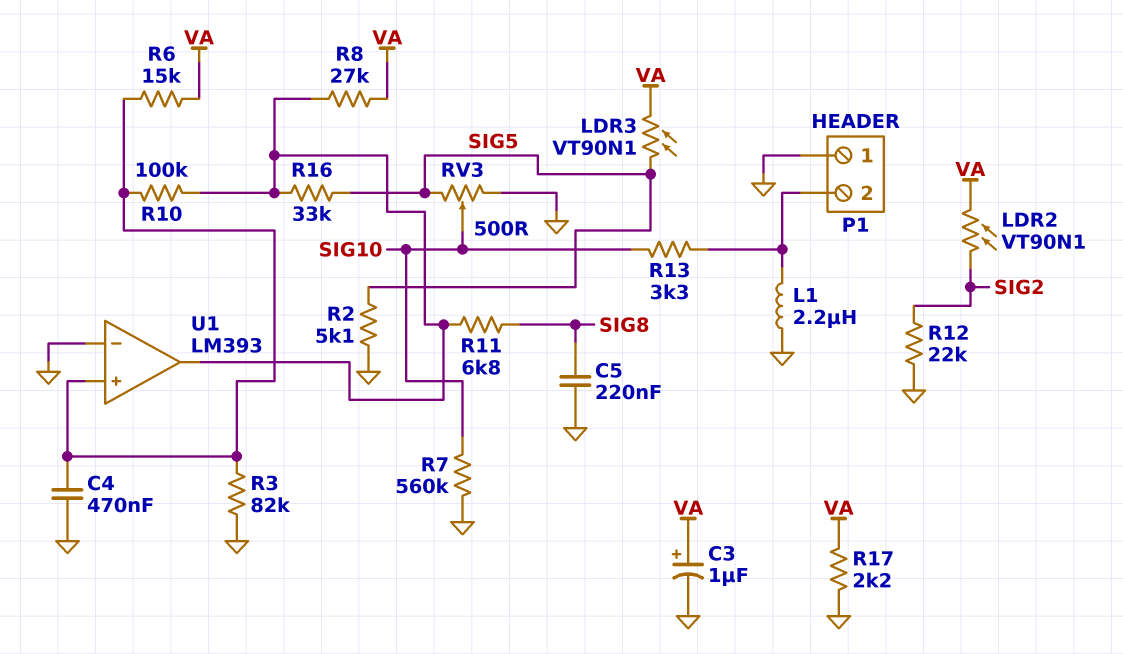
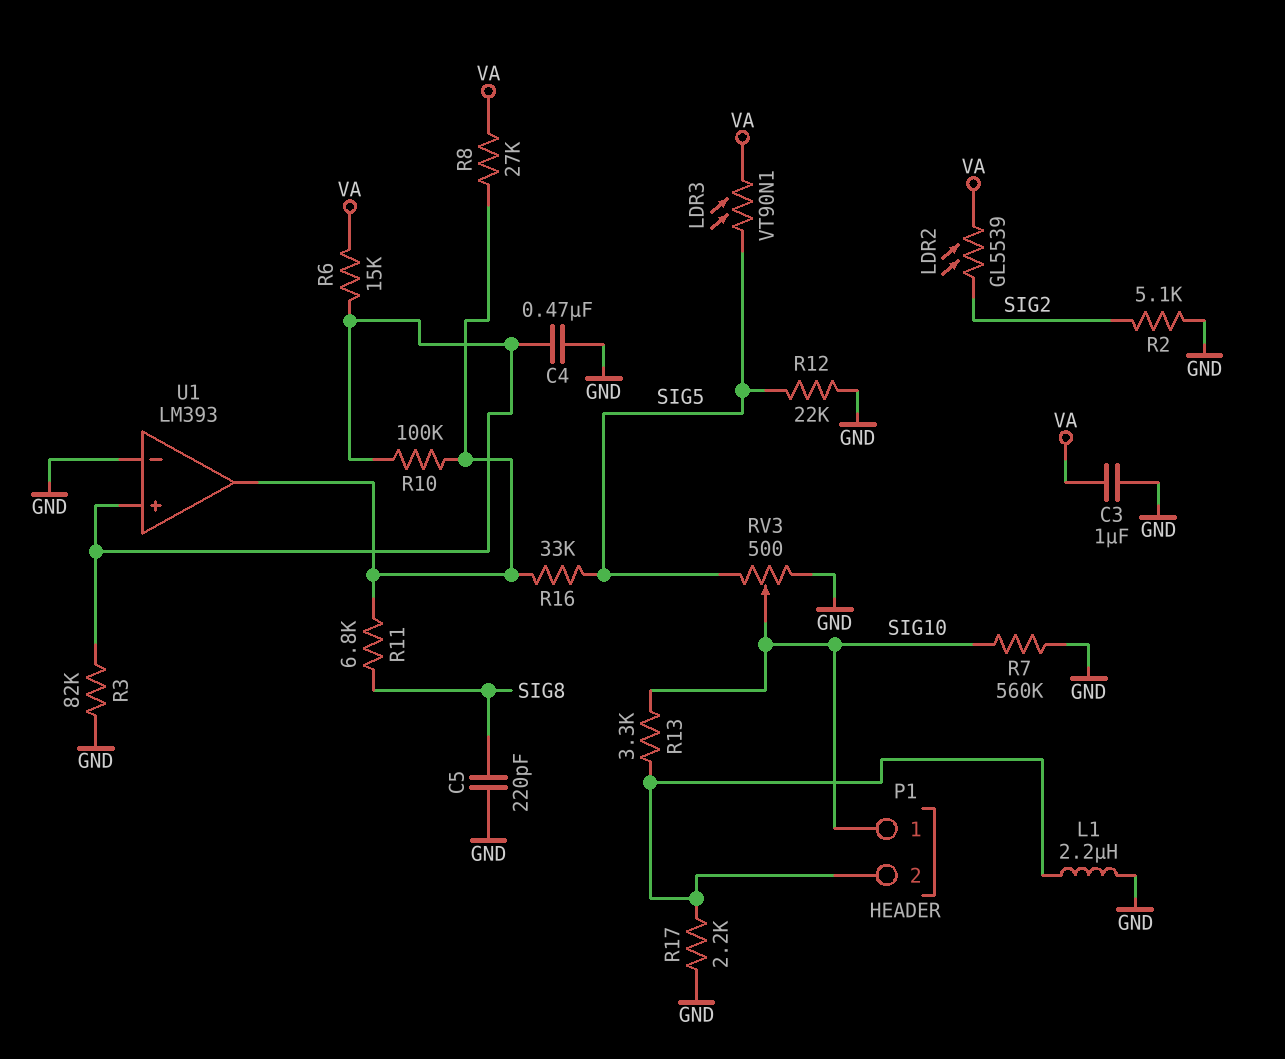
C3: 1uF (plus VA, minus GND) -> 1uF (GND, VA)
C5: 220nF (GND, SIG8) -> 220pF (GND, SIG8)
LDR2: VT90N1 (SIG2, VA) -> GL5539 (SIG2, VA)
P1 pin 1: GND -> SIG10
R2: 5.1k (GND, SIG5) -> 5.1k (GND, SIG2)
R12: 22k (GND, SIG2) -> 22k (GND, SIG5)
R17: 2.2k (GND, VA) -> 2.2k (GND, P1/2)

